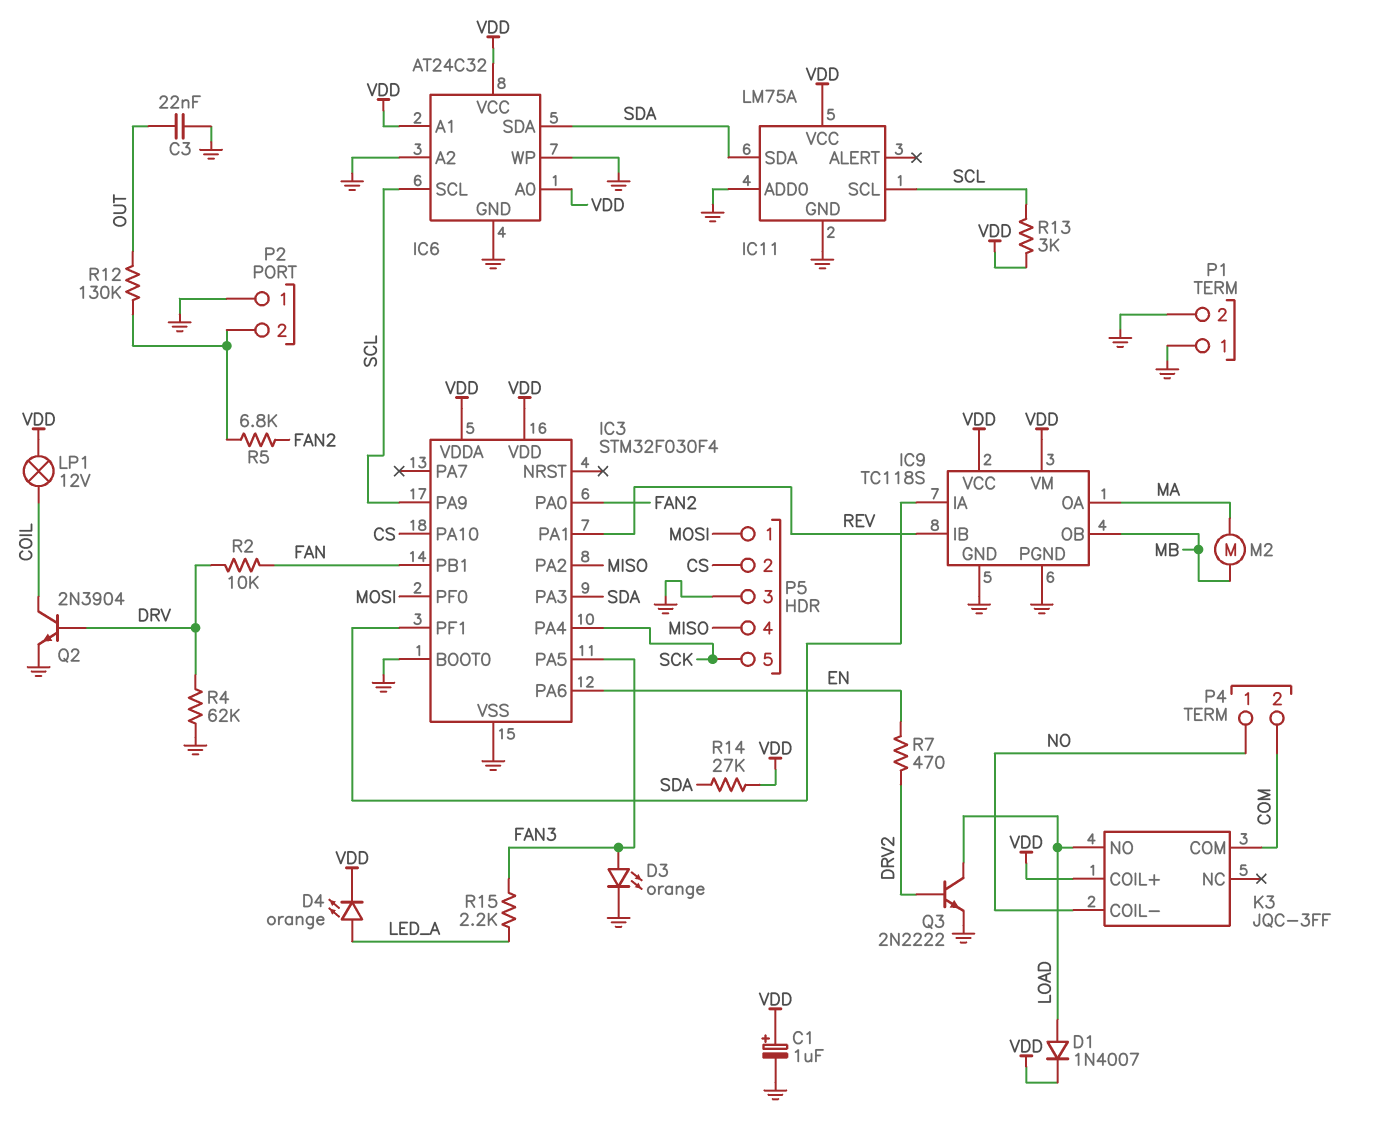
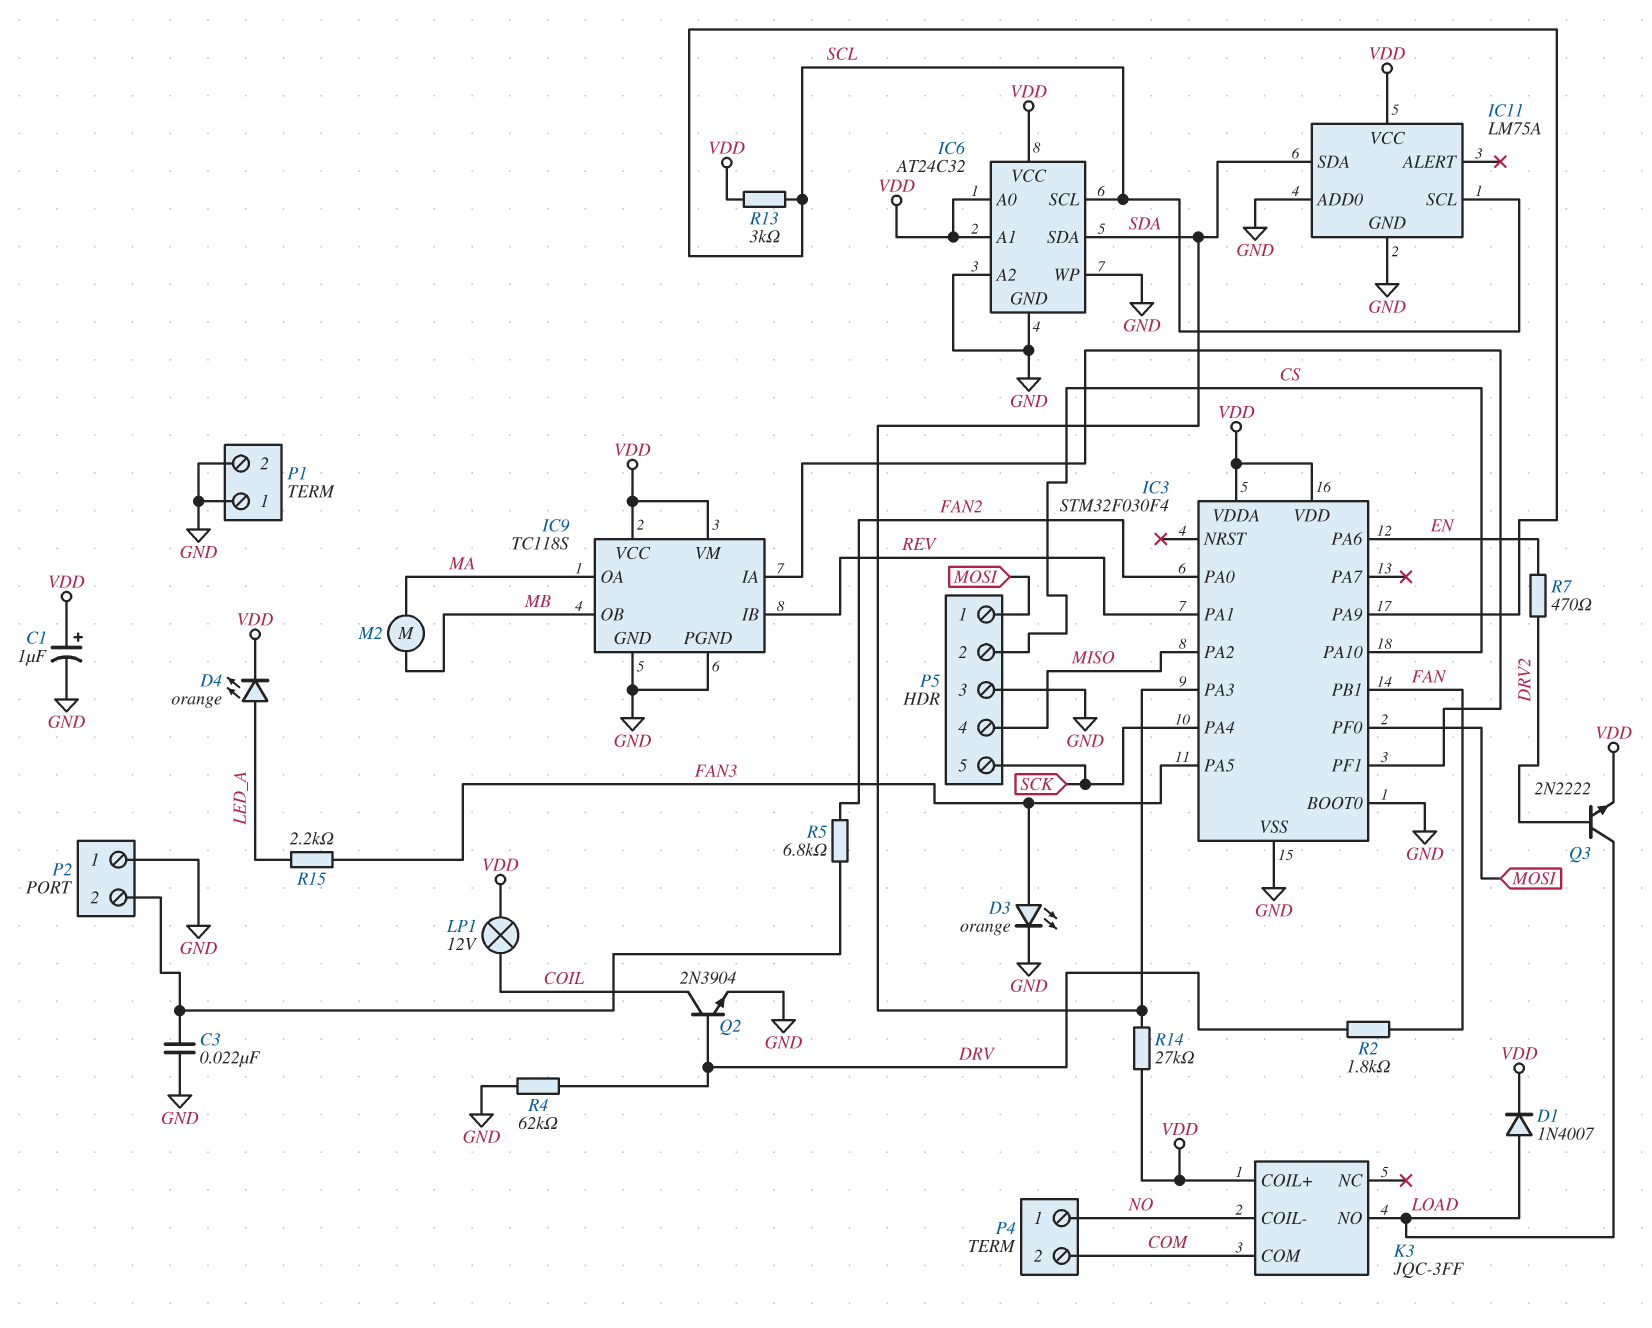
C3: 22nF (GND, OUT) -> 22nF (GND, P2/2)
Q3: NPN 2N2222 (B DRV2, C LOAD, E GND) -> NPN 2N2222 (B DRV2, C LOAD, E VDD)
R2: 10k (DRV, FAN) -> 1.8k (DRV, FAN)
R12: 130k (OUT, P2/2) -> none

